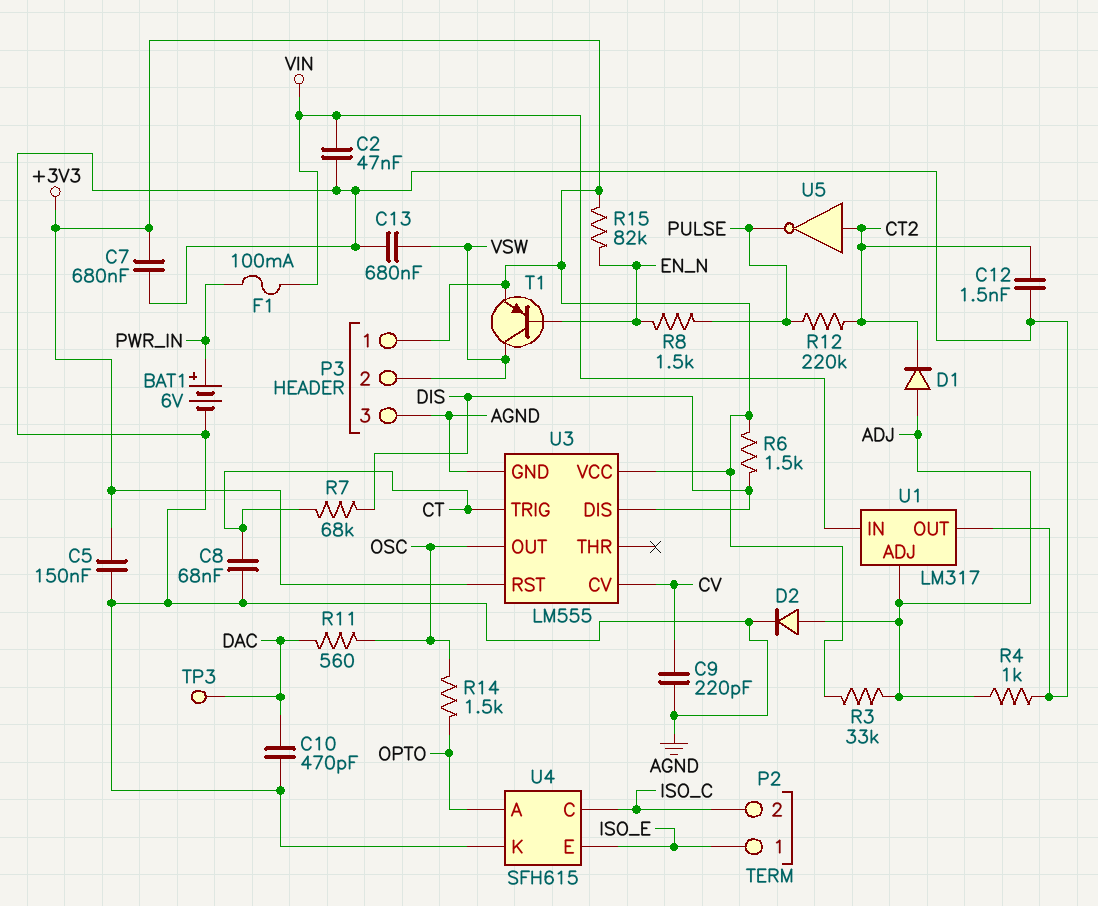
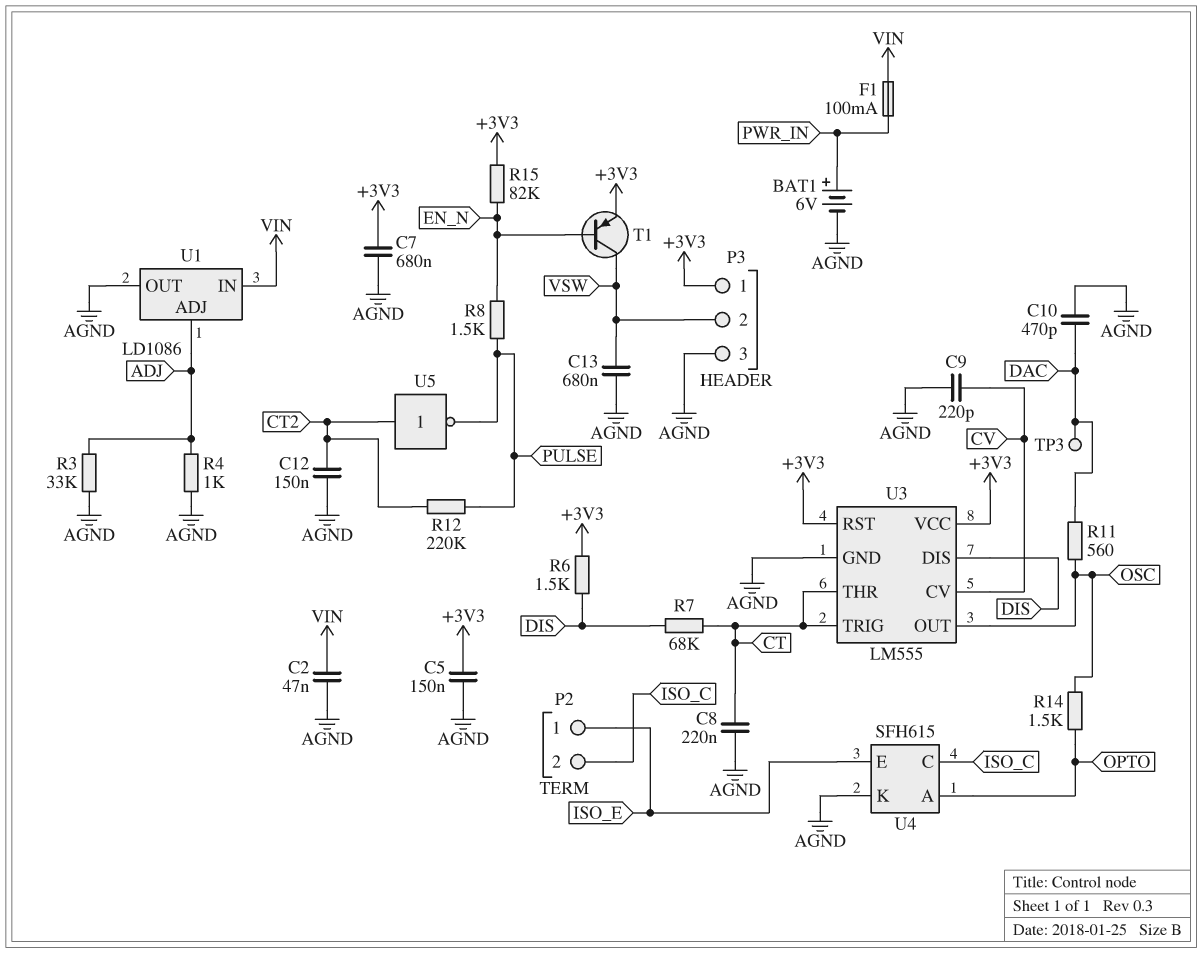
C8: 68nF (AGND, CT) -> 220nF (AGND, CT)
C12: 1.5nF (AGND, CT2) -> 150nF (AGND, CT2)
D1: diode (A ADJ, K CT2) -> none
D2: diode (A ADJ, K AGND) -> none
R3: 33k (+3V3, ADJ) -> 33k (ADJ, AGND)
U1: LM317 -> LD1086
U3 pin THR: none -> CT

